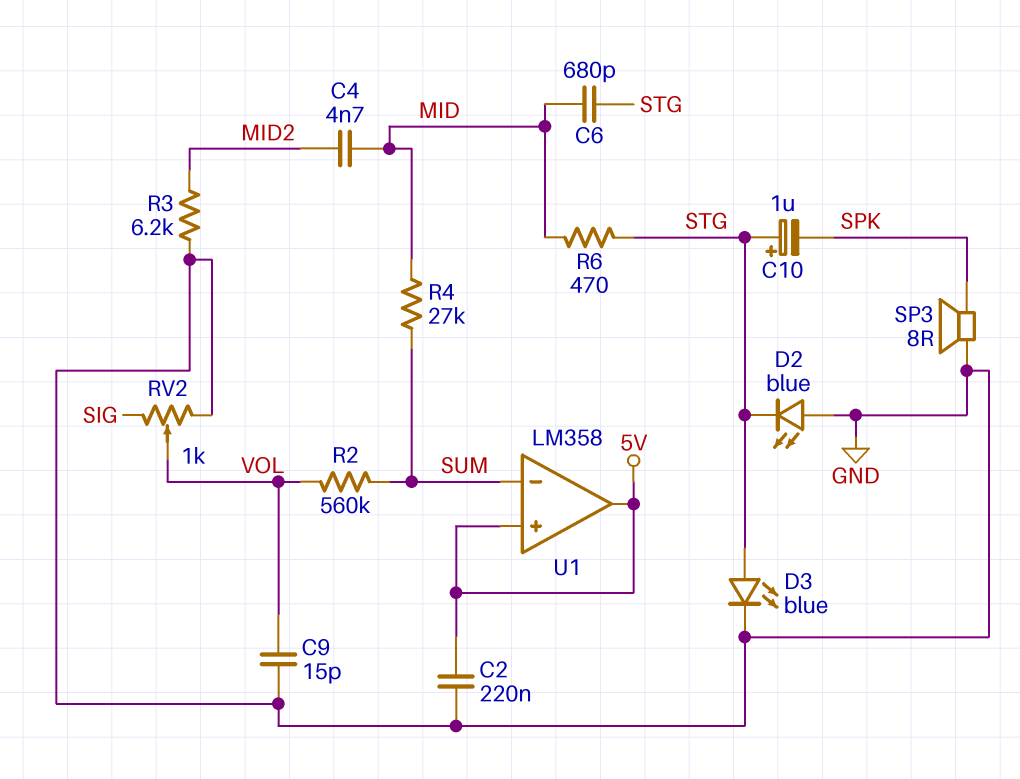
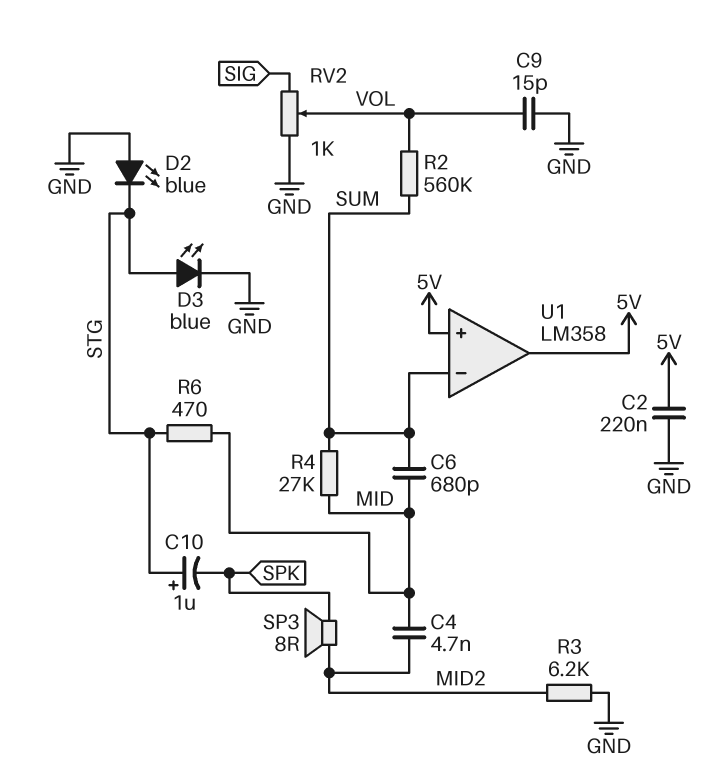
C6: 680pF (MID, STG) -> 680pF (MID, SUM)
SP3: speaker 8R (GND, SPK) -> speaker 8R (MID2, SPK)

